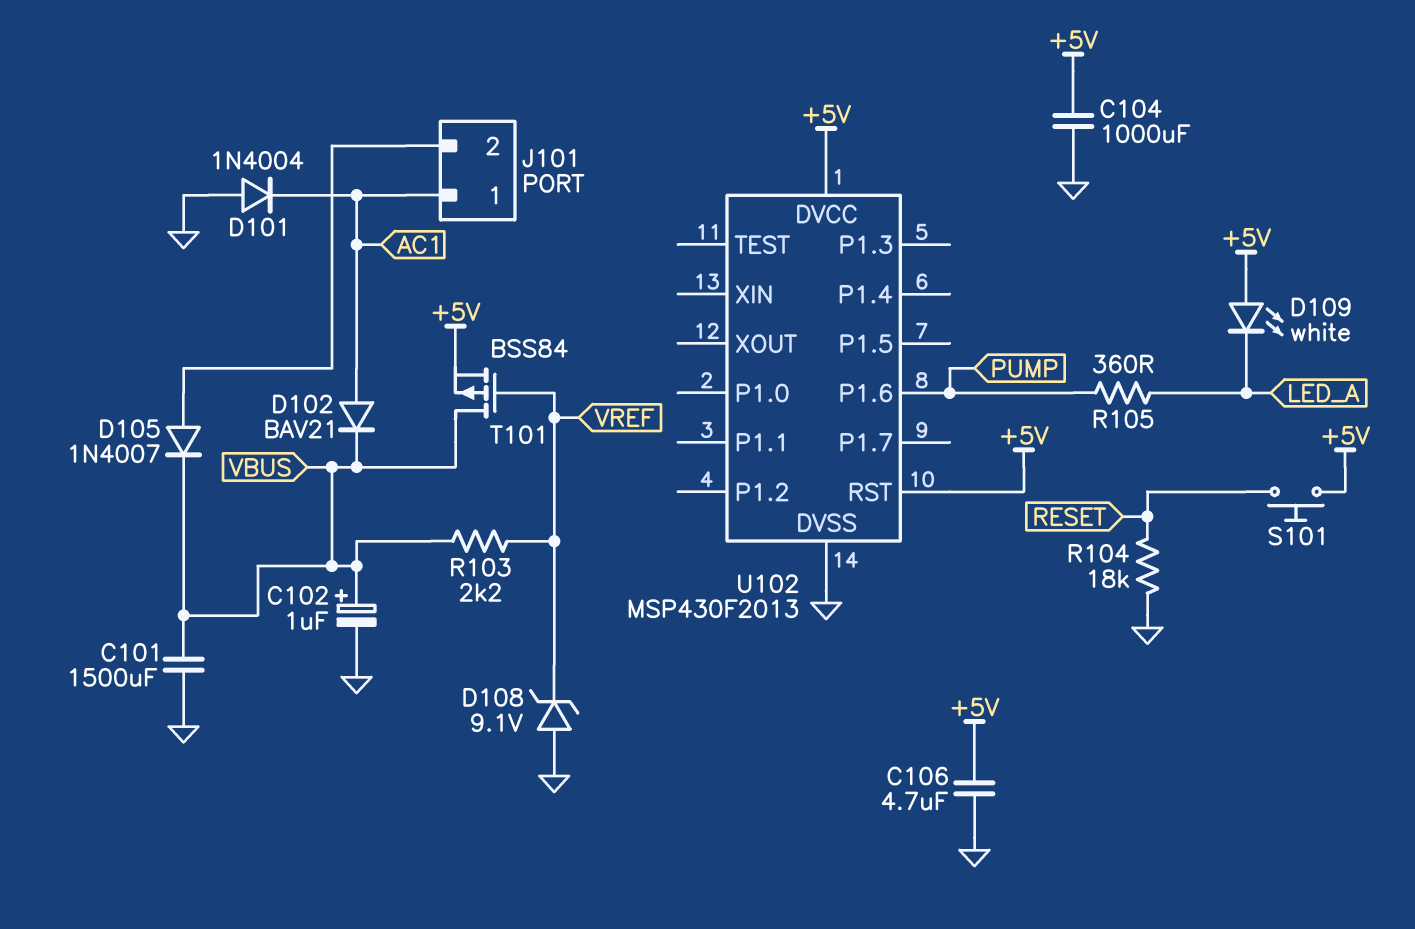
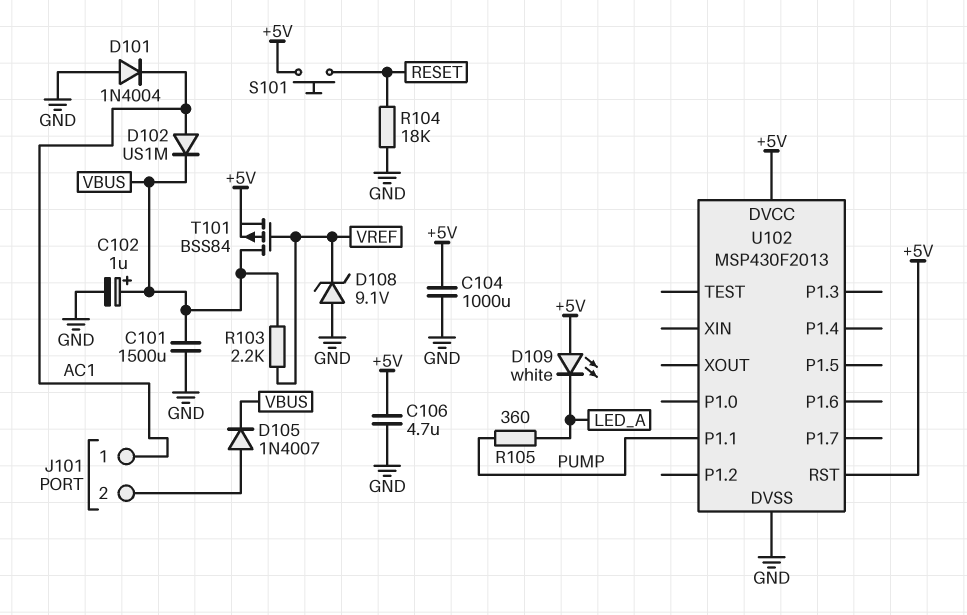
D102: diode BAV21 (A AC1, K VBUS) -> diode US1M (A AC1, K VBUS)
U102 pin P1.1: none -> PUMP
U102 pin P1.6: PUMP -> none

